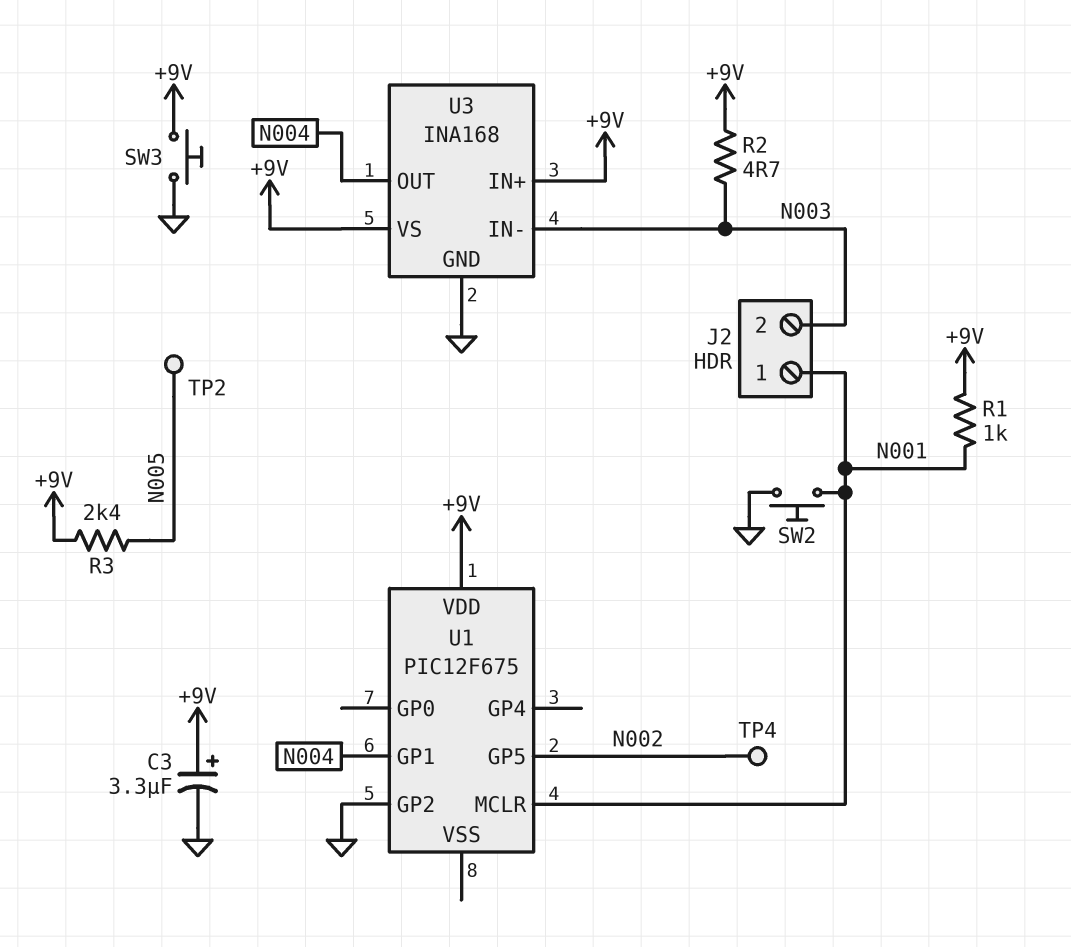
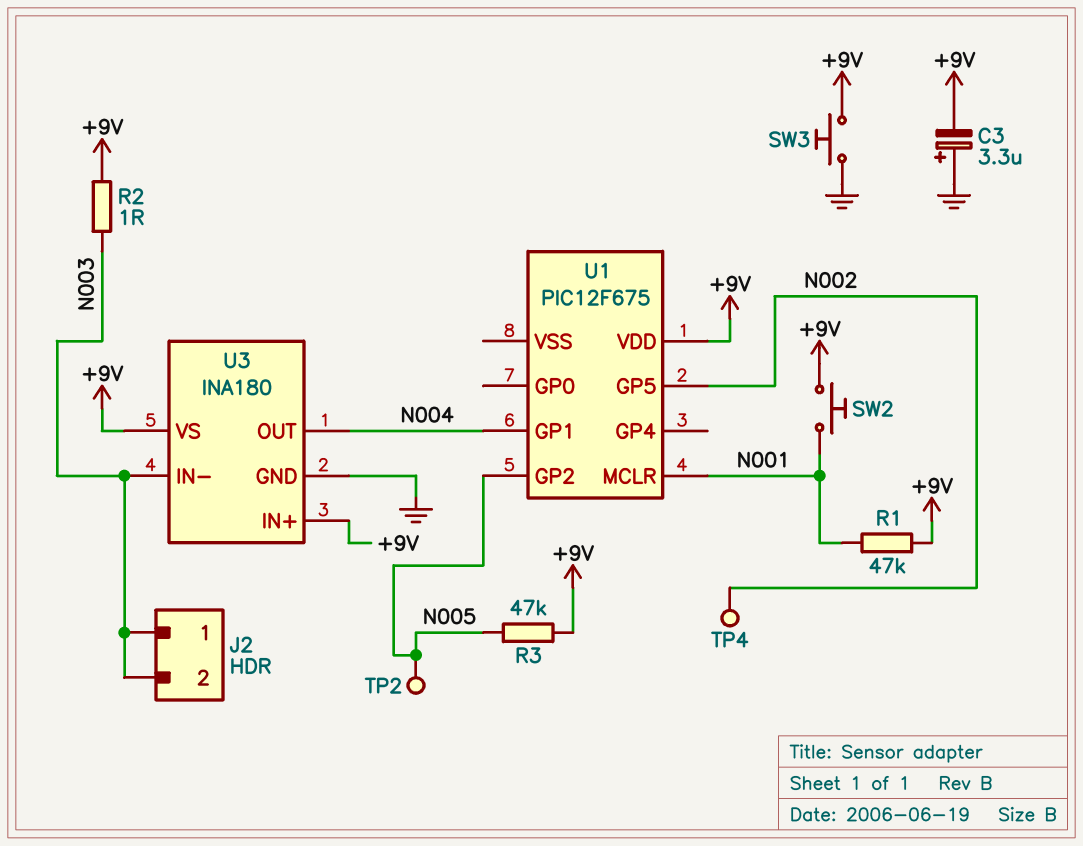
C3: 3.3uF (plus +9V, minus GND) -> 3.3uF (plus GND, minus +9V)
J2 pin 1: N001 -> N003
R1: 1k (+9V, N001) -> 47k (+9V, N001)
R2: 4.7 (+9V, N003) -> 1 (+9V, N003)
R3: 2.4k (+9V, N005) -> 47k (+9V, N005)
SW2: button (GND, N001) -> button (+9V, N001)
U1 pin GP2: GND -> N005
U3: INA168 -> INA180

